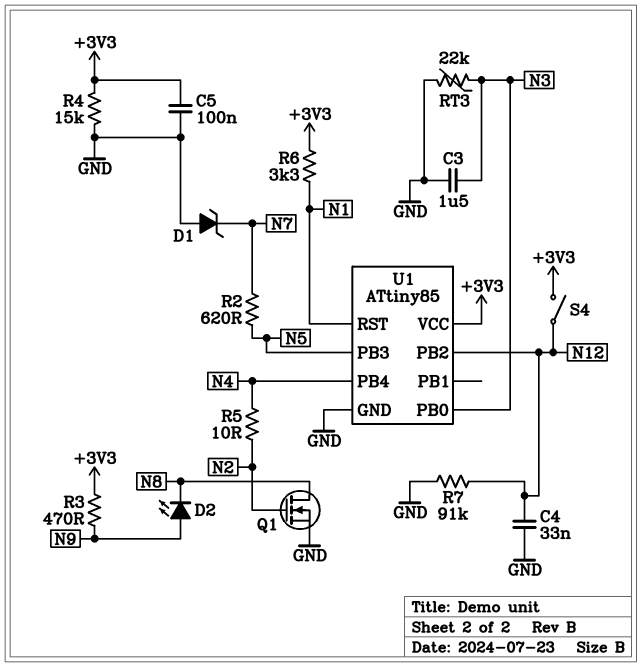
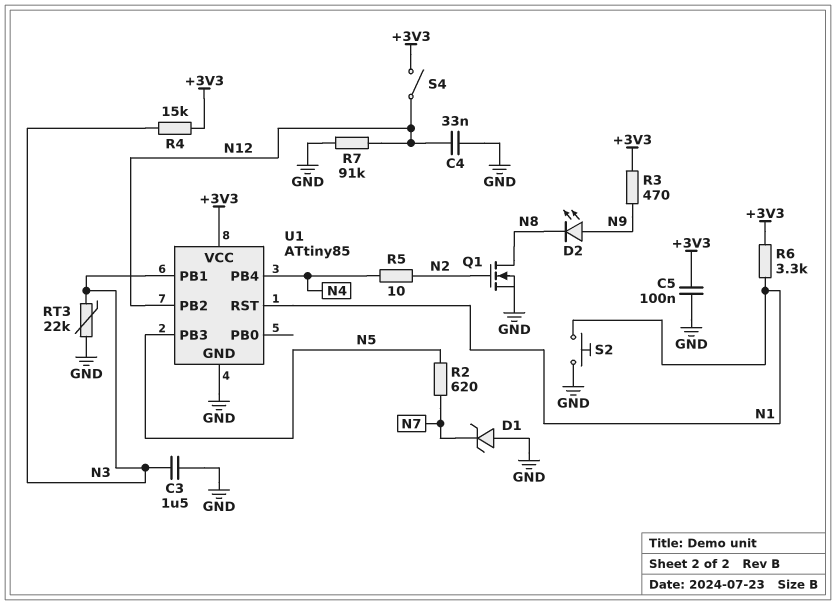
R4: 15k (+3V3, GND) -> 15k (+3V3, N3)
S2: none -> button (GND, N1)
U1 pin PB0: N3 -> none
U1 pin PB1: none -> N3

